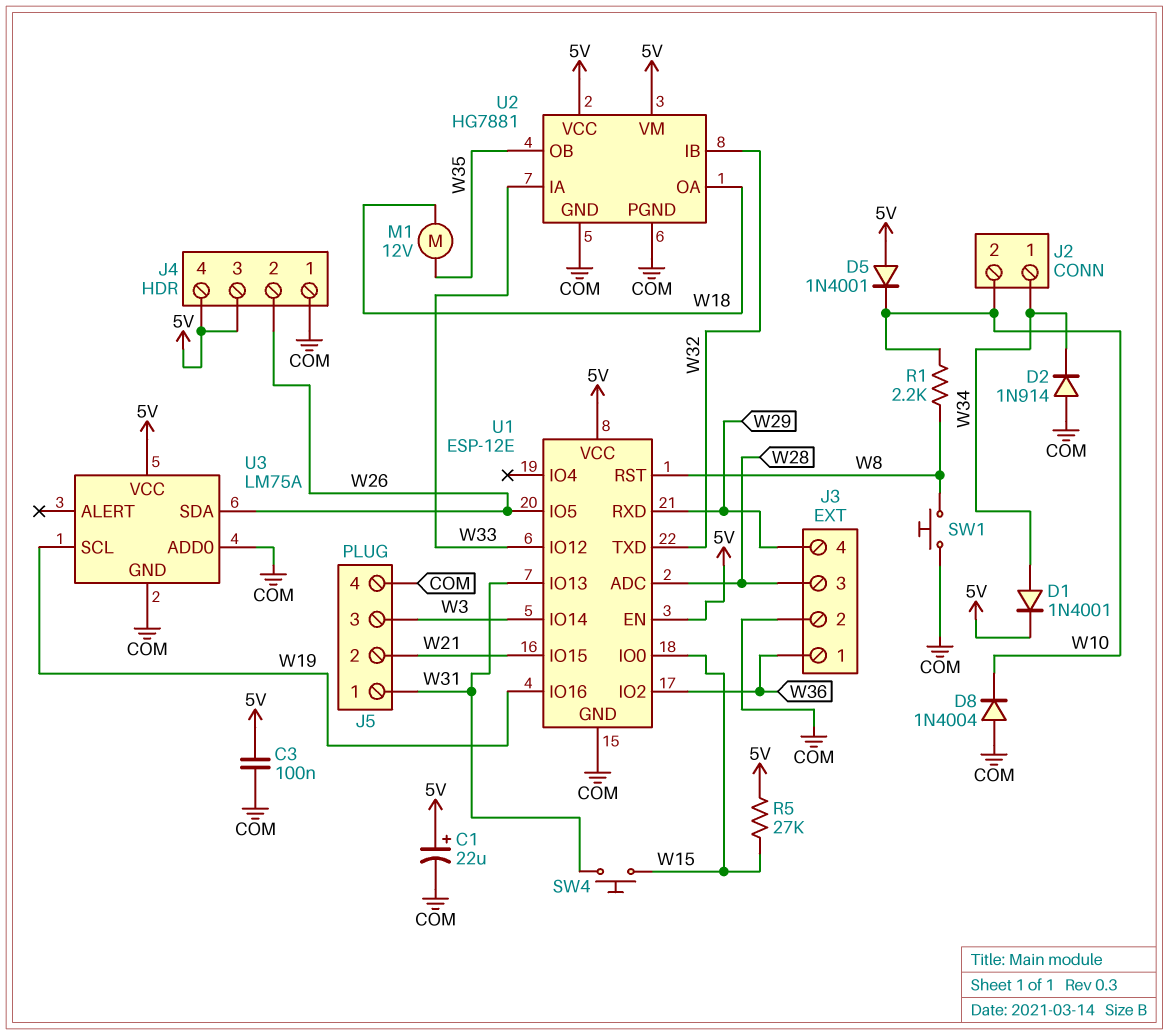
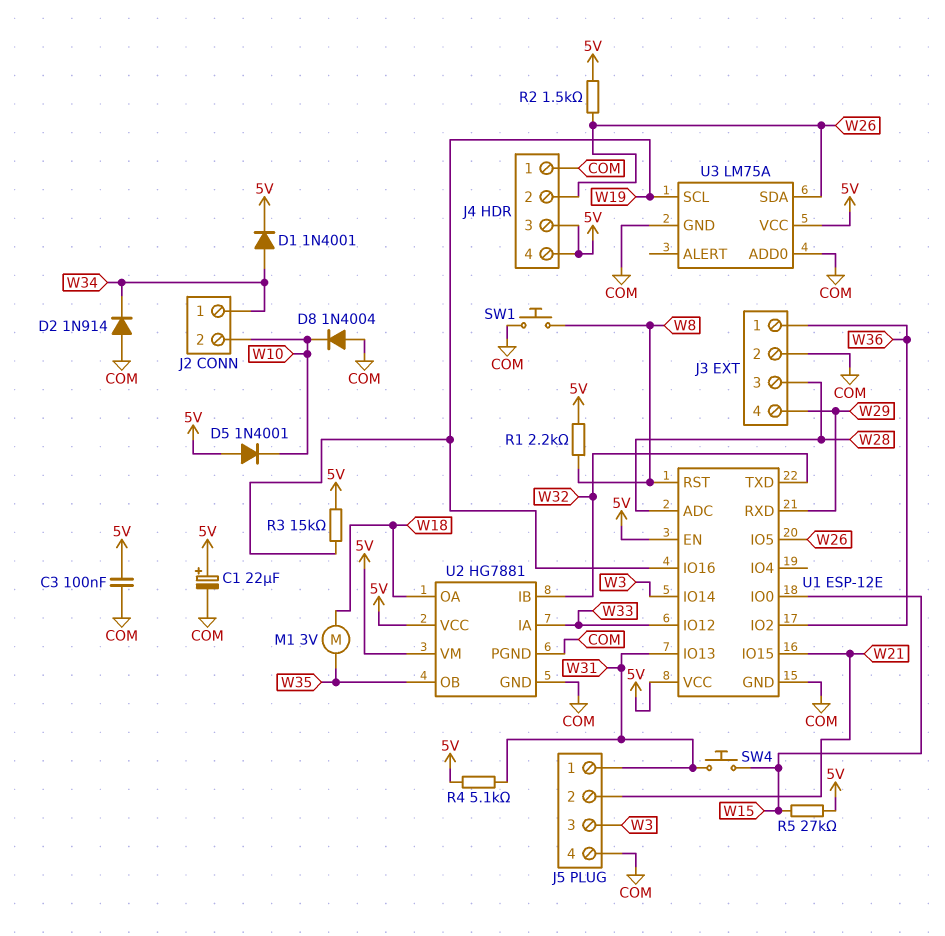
M1: motor 12V (W18, W35) -> motor 3V (W18, W35)
R1: 2.2k (W8, W10) -> 2.2k (5V, W8)
R2: none -> 1.5k (5V, W26)
R3: none -> 15k (5V, W19)
R4: none -> 5.1k (5V, W31)

